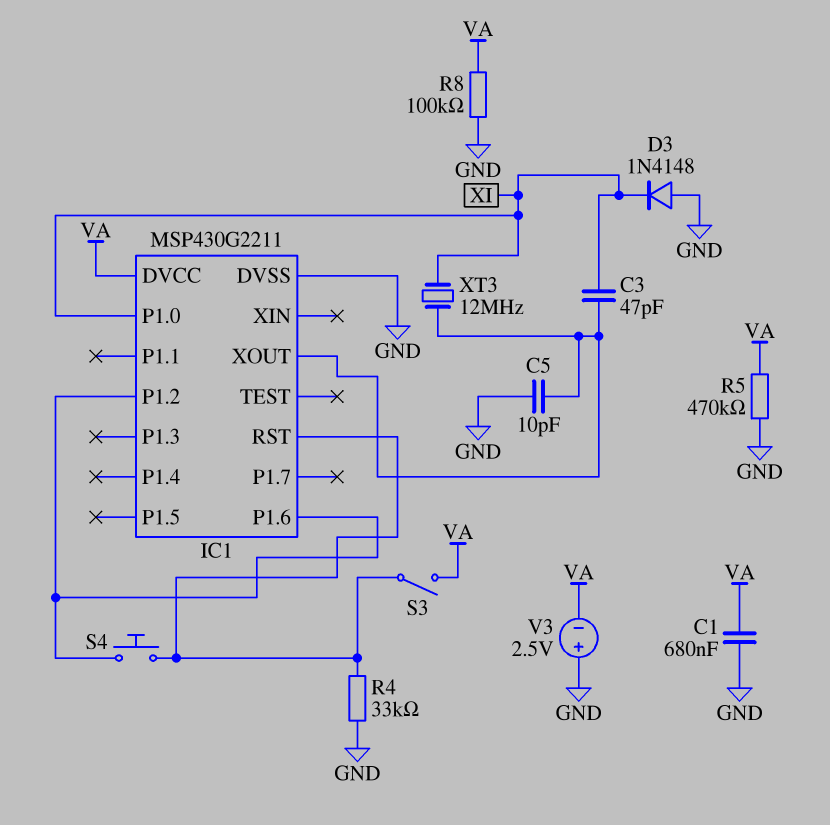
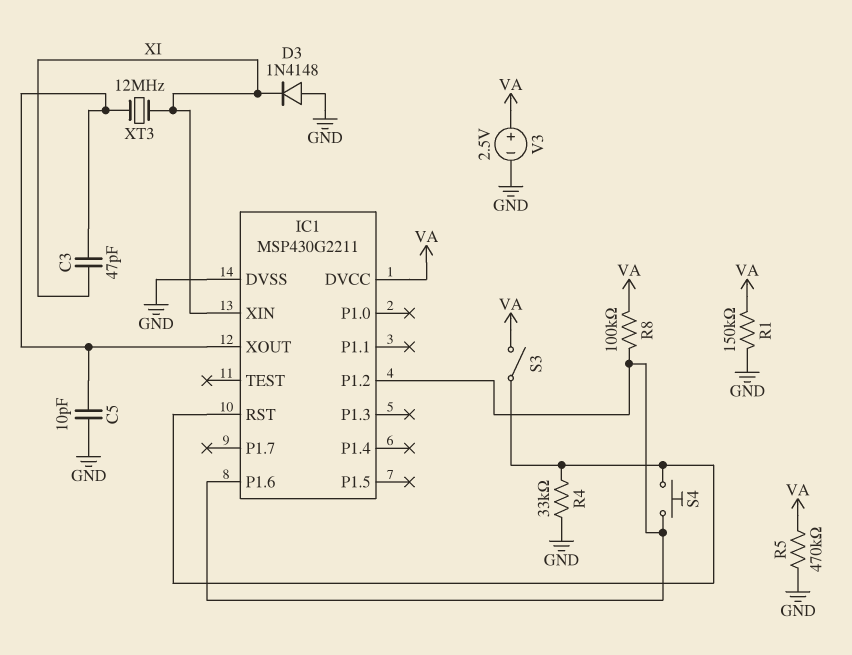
C1: 680nF (GND, VA) -> none
IC1 pin P1.0: XI -> none
IC1 pin XIN: none -> XI
R1: none -> 150k (GND, VA)
R8: 100k (GND, VA) -> 100k (IC1/P1.2, VA)
V3: 2.5V (plus GND, minus VA) -> 2.5V (plus VA, minus GND)

